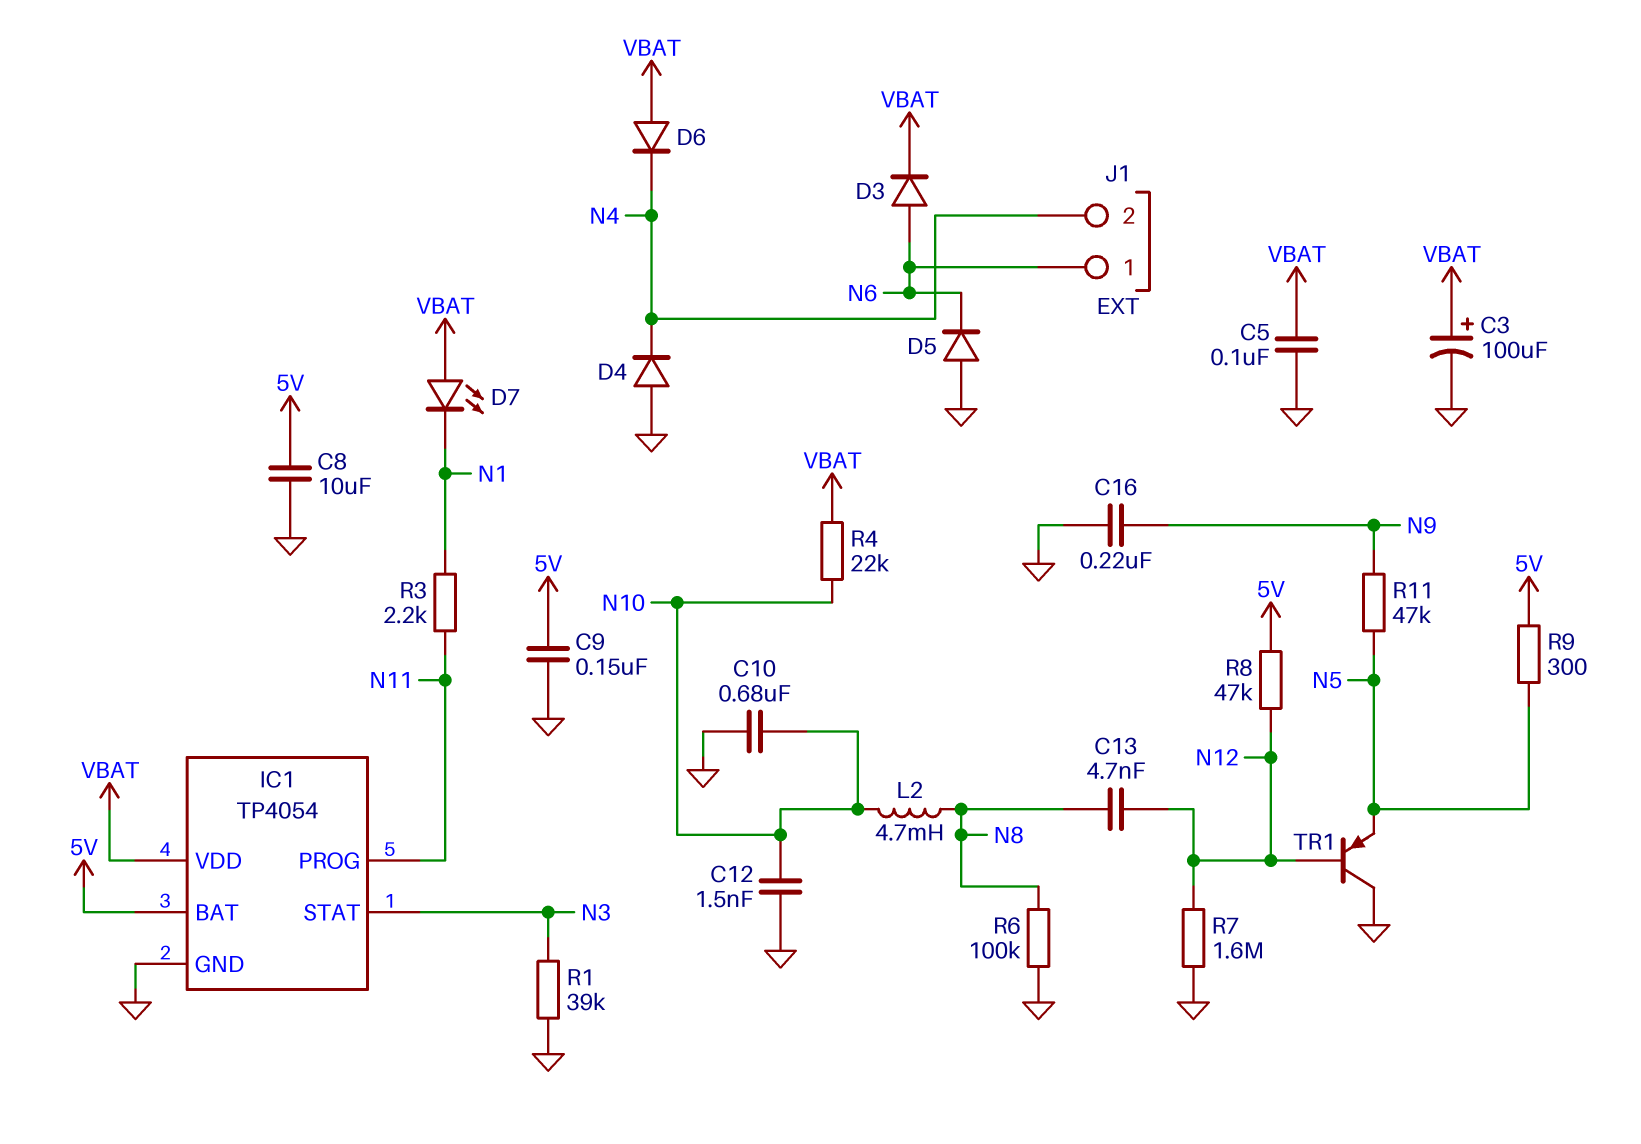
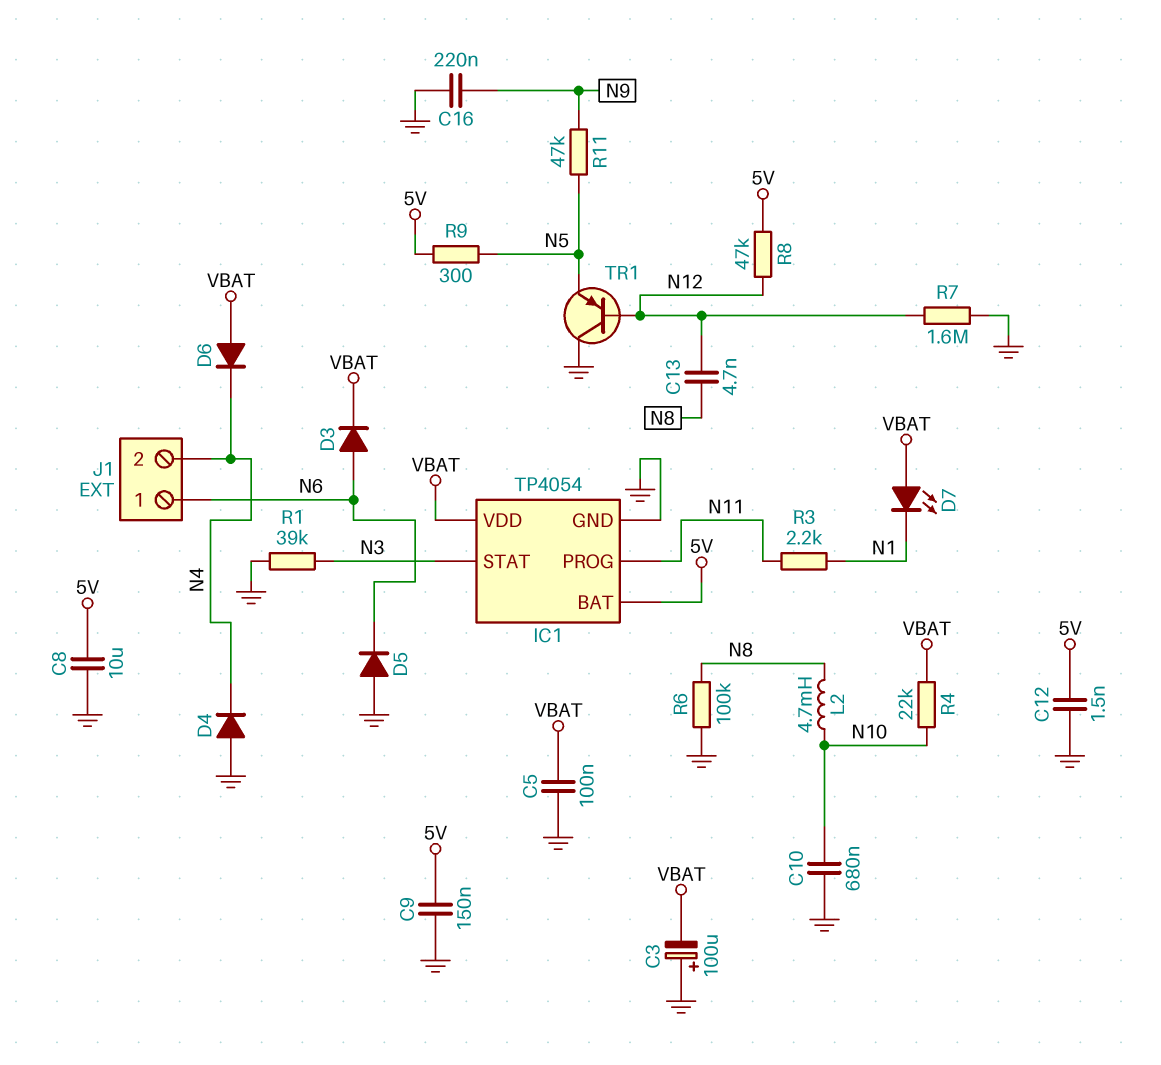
C3: 100uF (plus VBAT, minus GND) -> 100uF (plus GND, minus VBAT)
C12: 1.5nF (GND, N10) -> 1.5nF (5V, GND)

